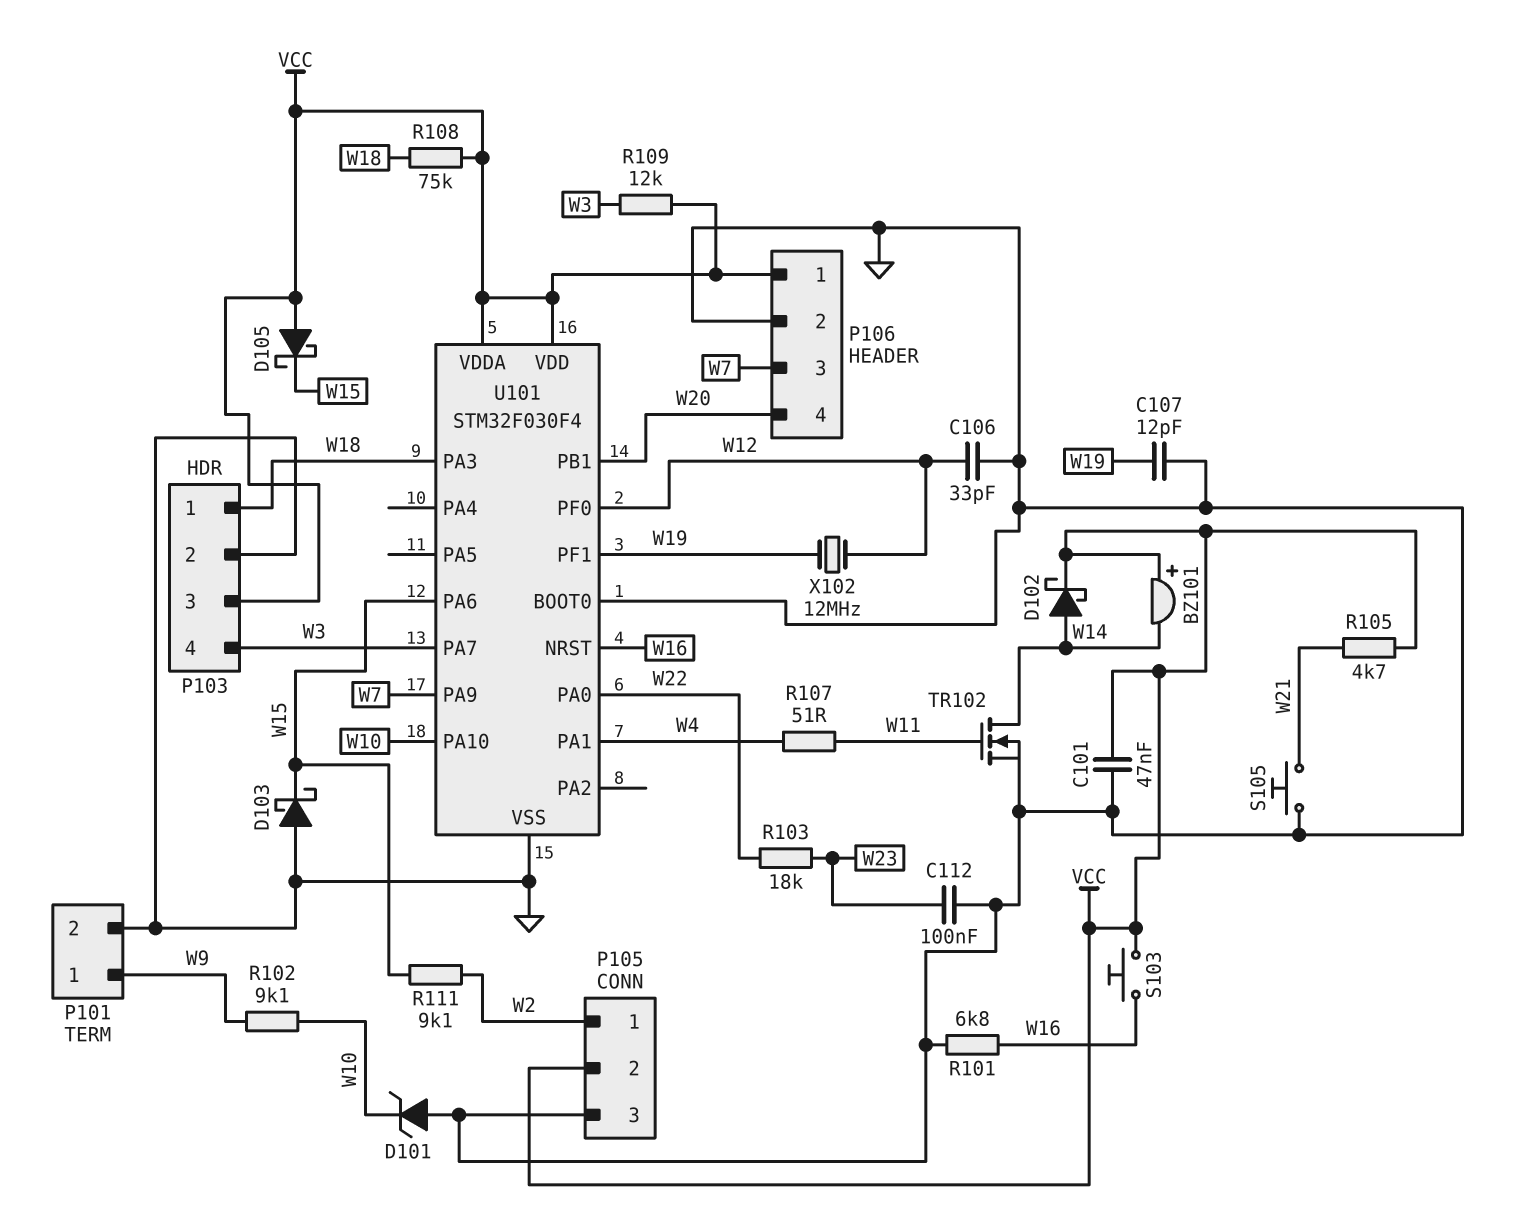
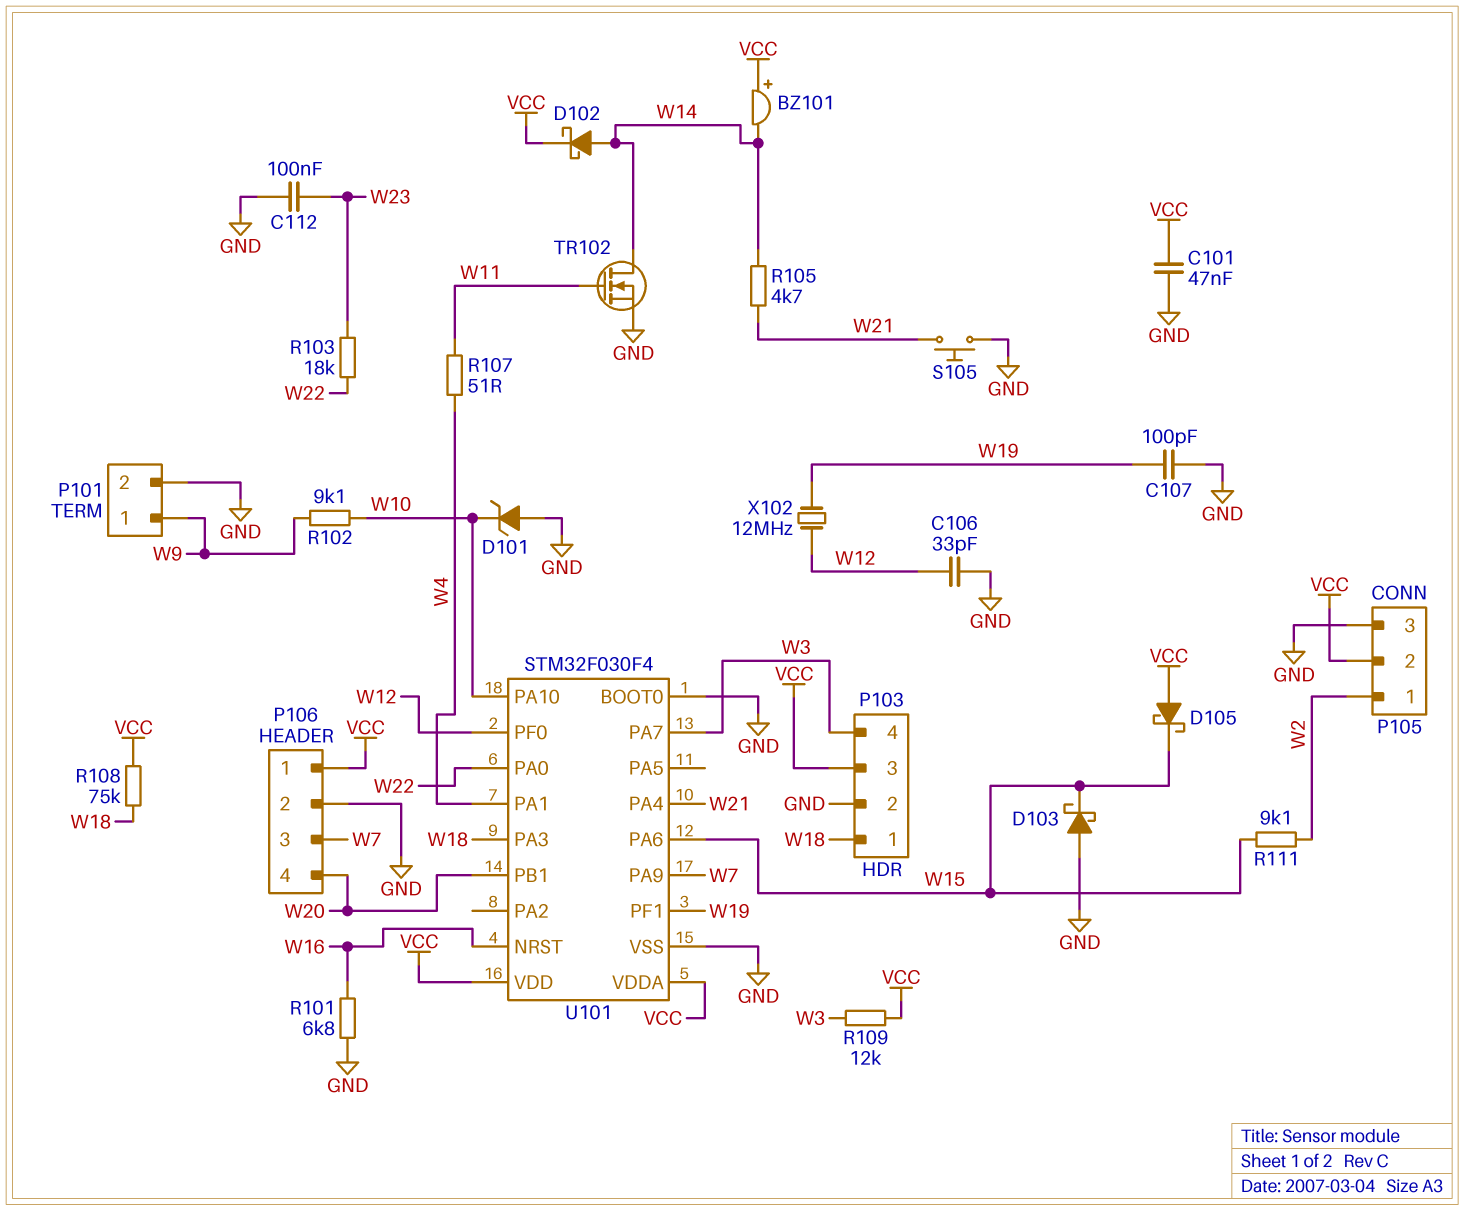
C107: 12pF (GND, W19) -> 100pF (GND, W19)
R105: 4.7k (VCC, W21) -> 4.7k (W14, W21)
S103: button (VCC, W16) -> none
U101 pin PA4: none -> W21

